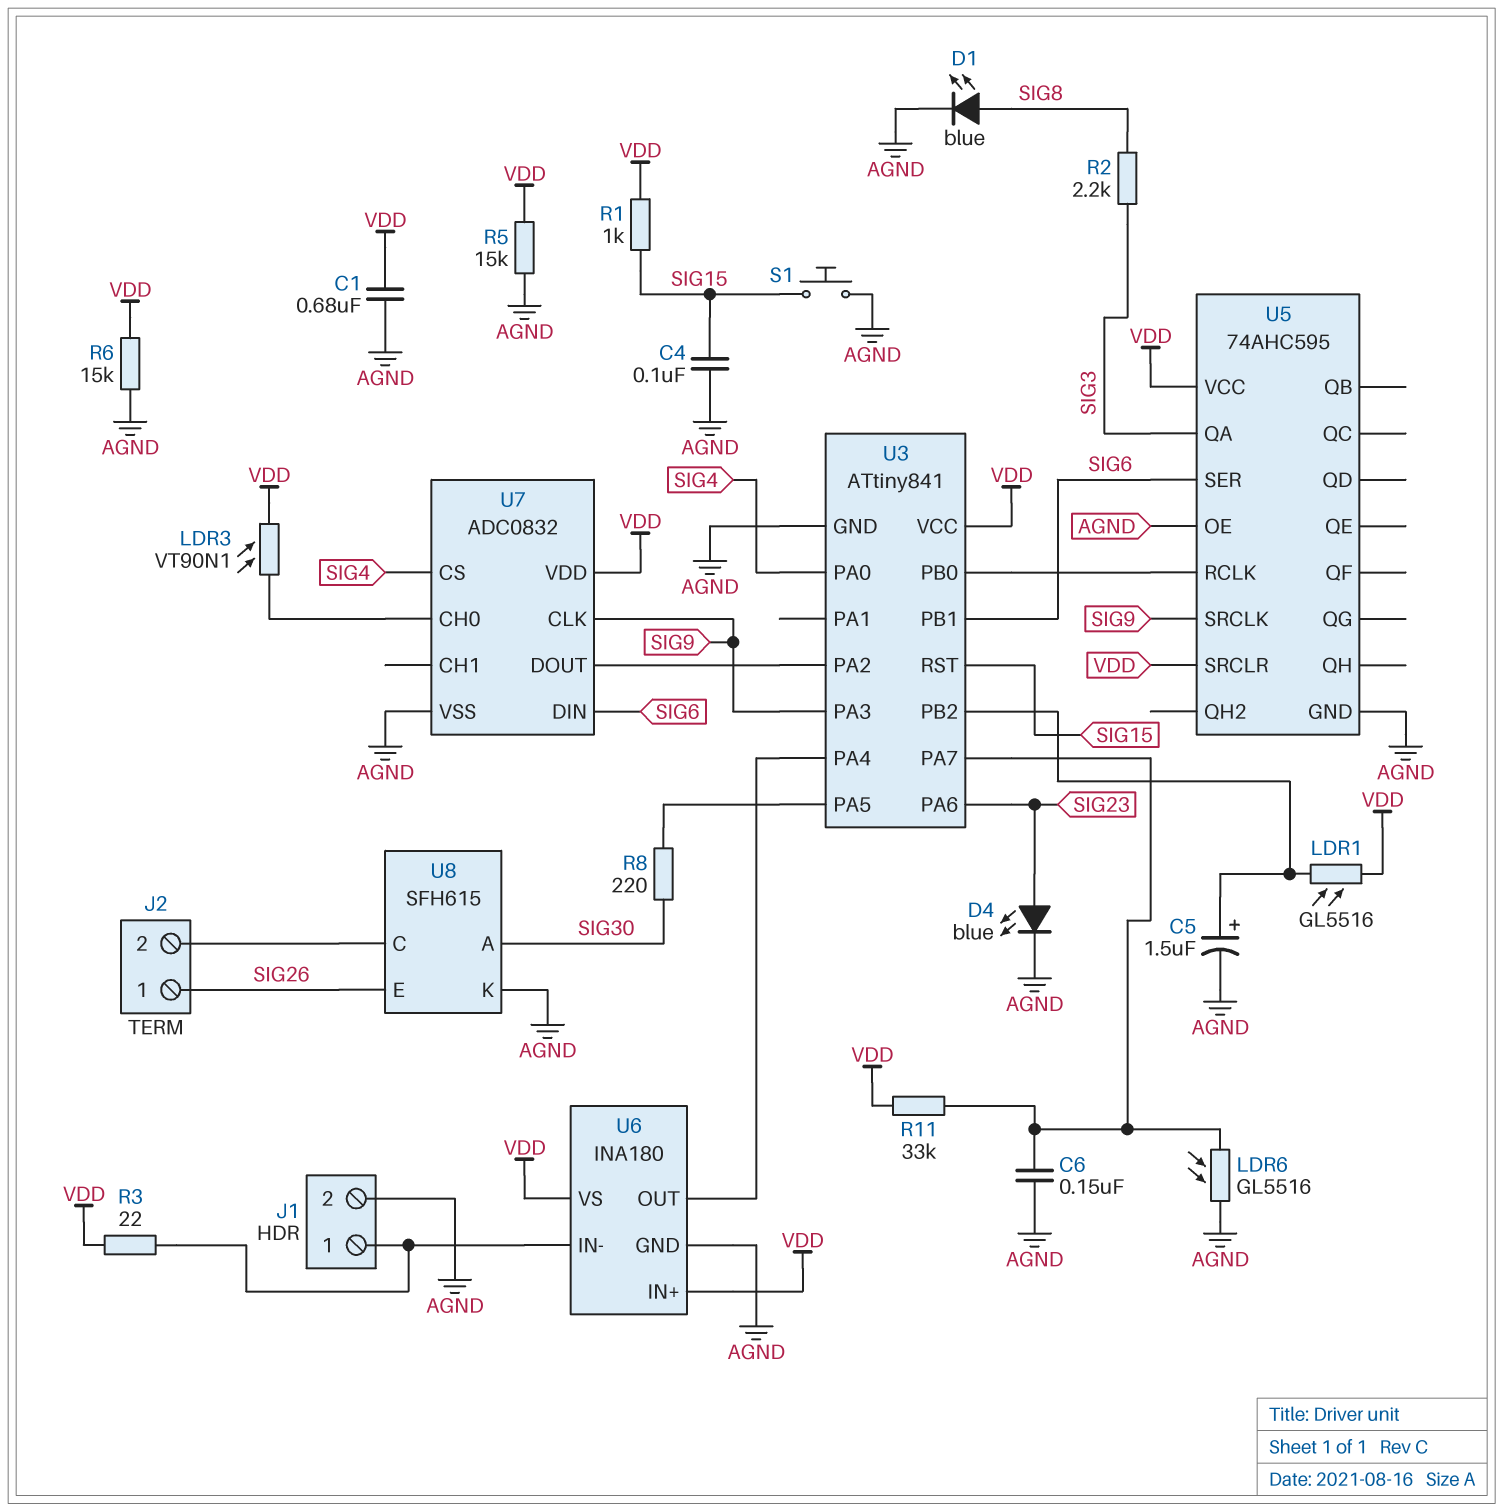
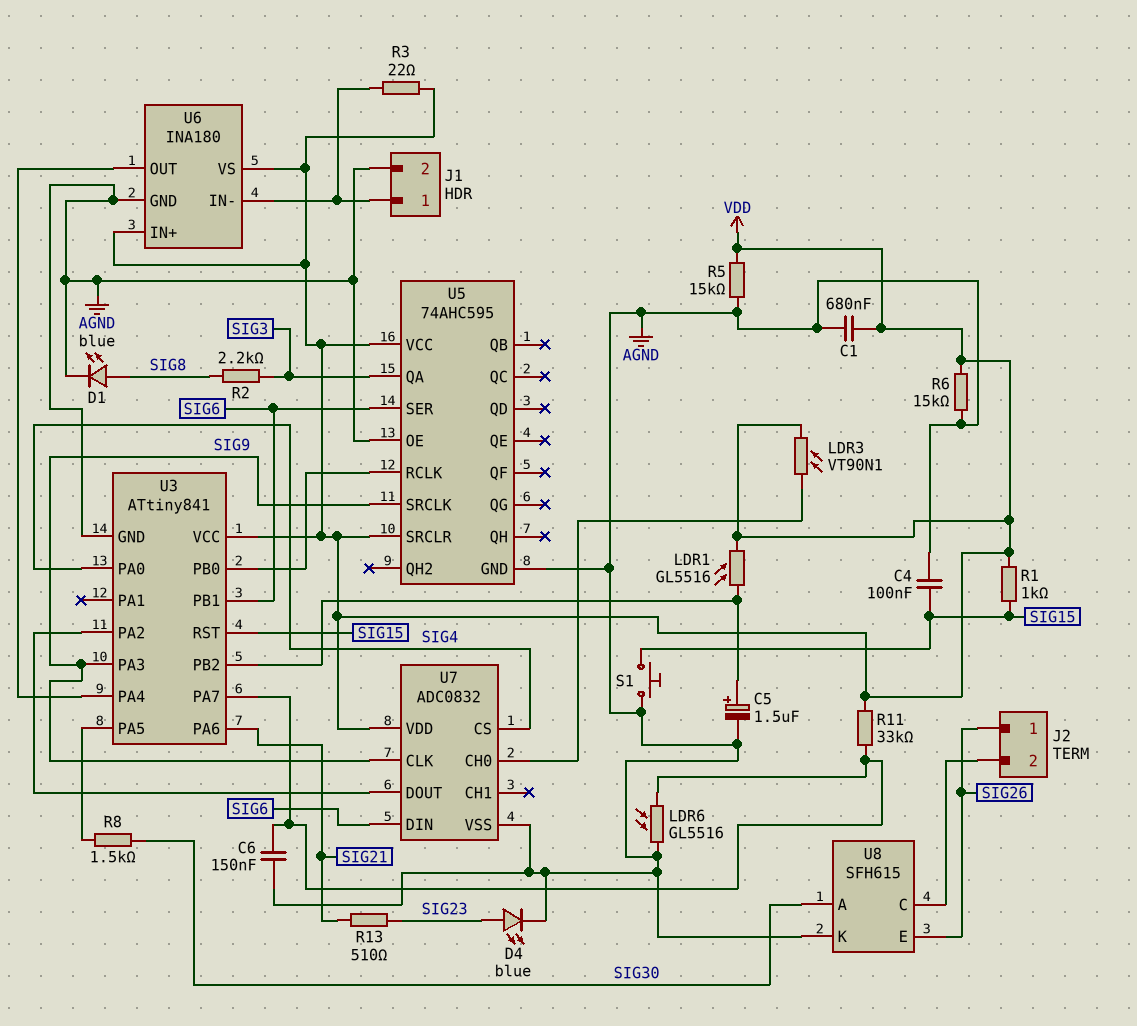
R8: 220 (SIG30, U3/PA5) -> 1.5k (SIG30, U3/PA5)
R13: none -> 510 (SIG21, SIG23)
U3 pin PA6: SIG23 -> SIG21

